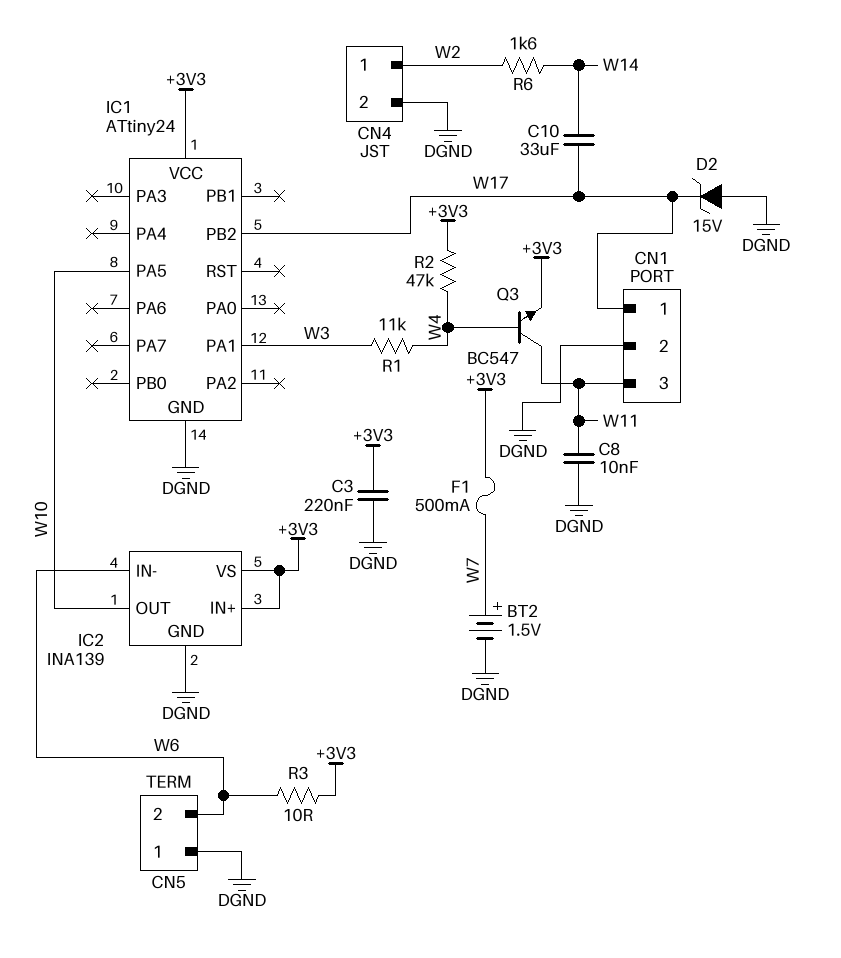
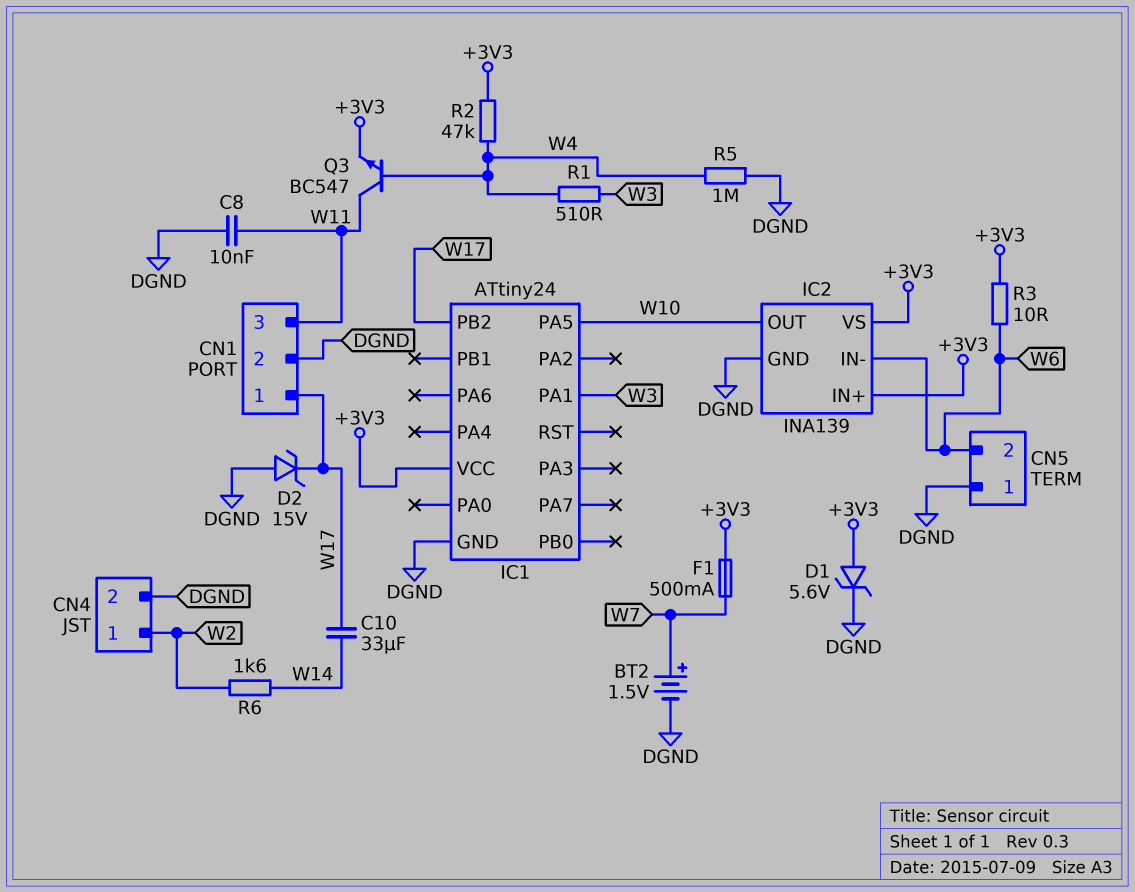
C3: 220nF (+3V3, DGND) -> none
D1: none -> zener 5.6V (A +3V3, K DGND)
R1: 11k (W3, W4) -> 510 (W3, W4)
R5: none -> 1M (DGND, W4)

